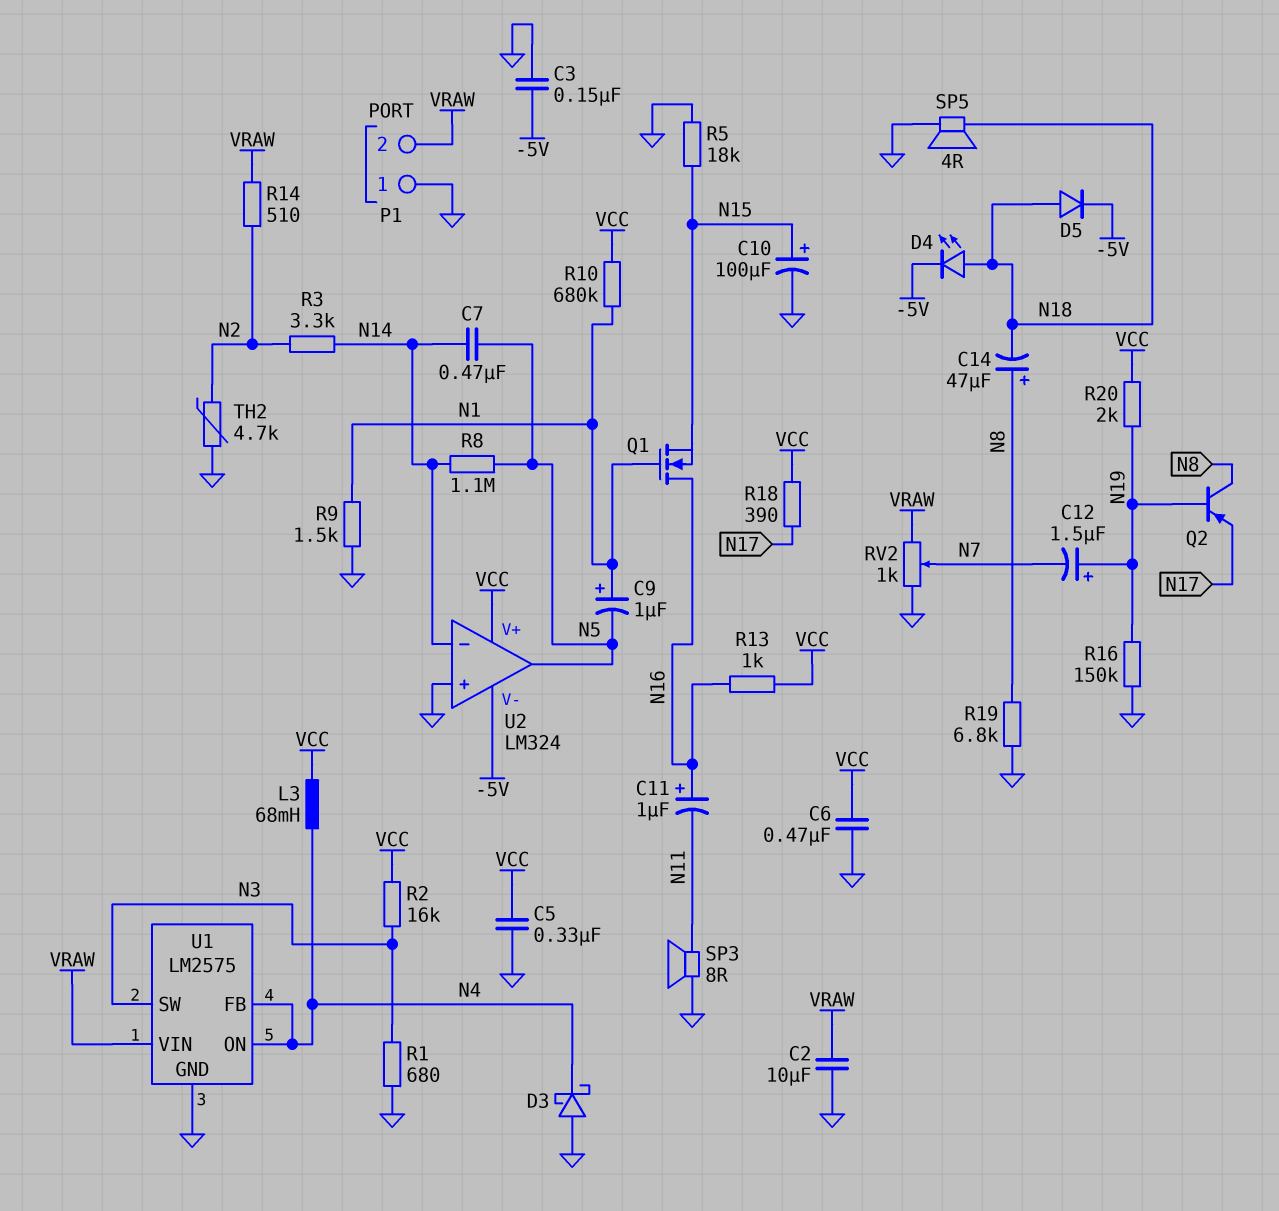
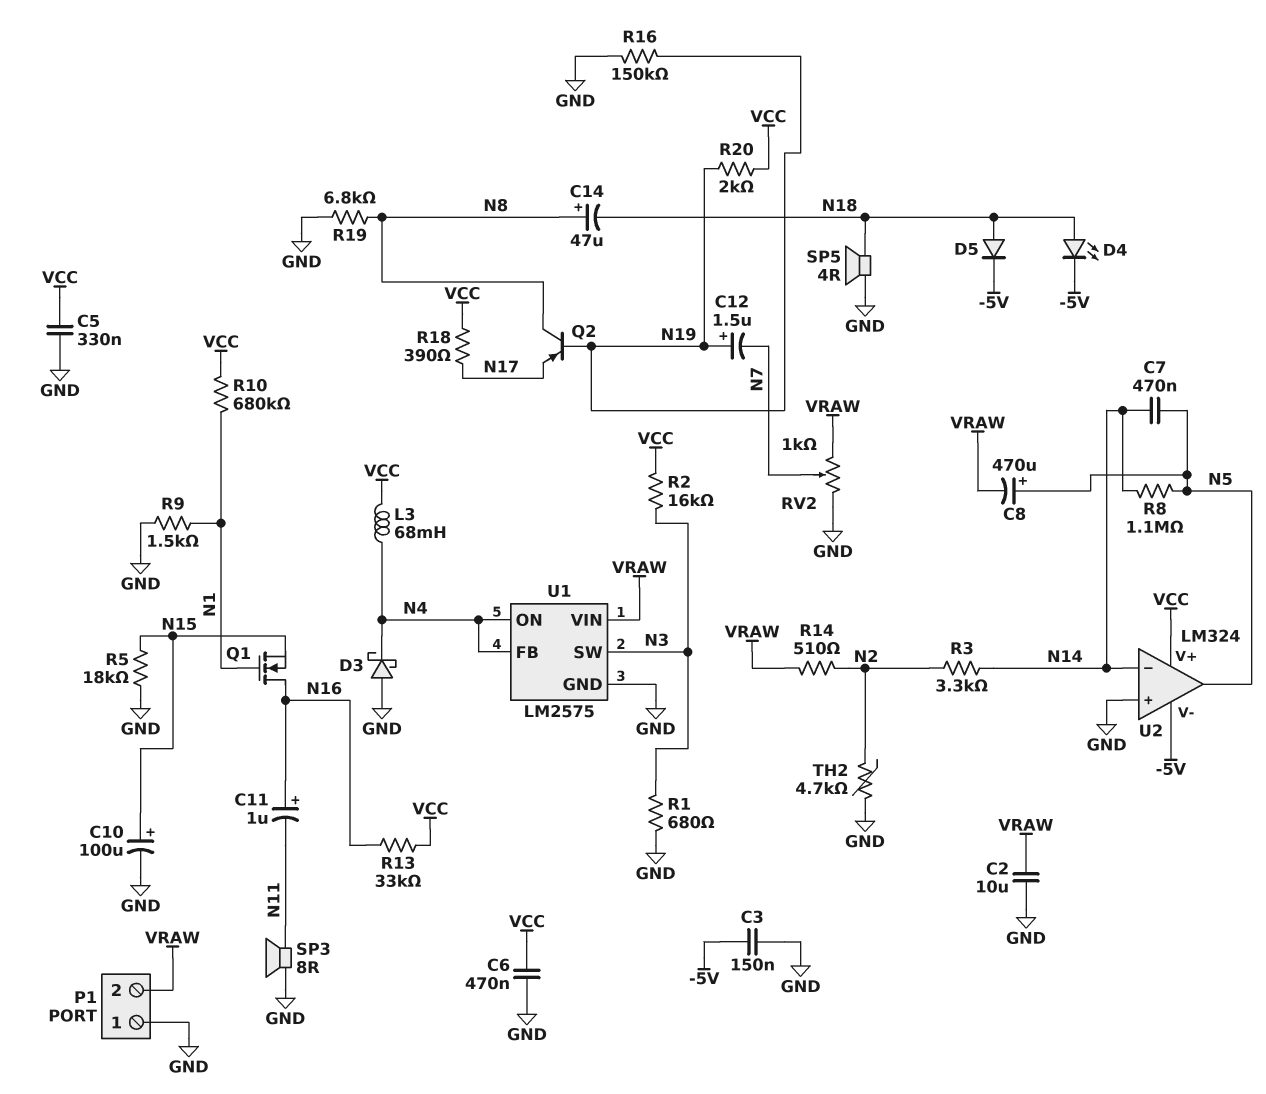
C8: none -> 470uF (plus N5, minus VRAW)
C9: 1uF (plus N1, minus N5) -> none
R13: 1k (N16, VCC) -> 33k (N16, VCC)

